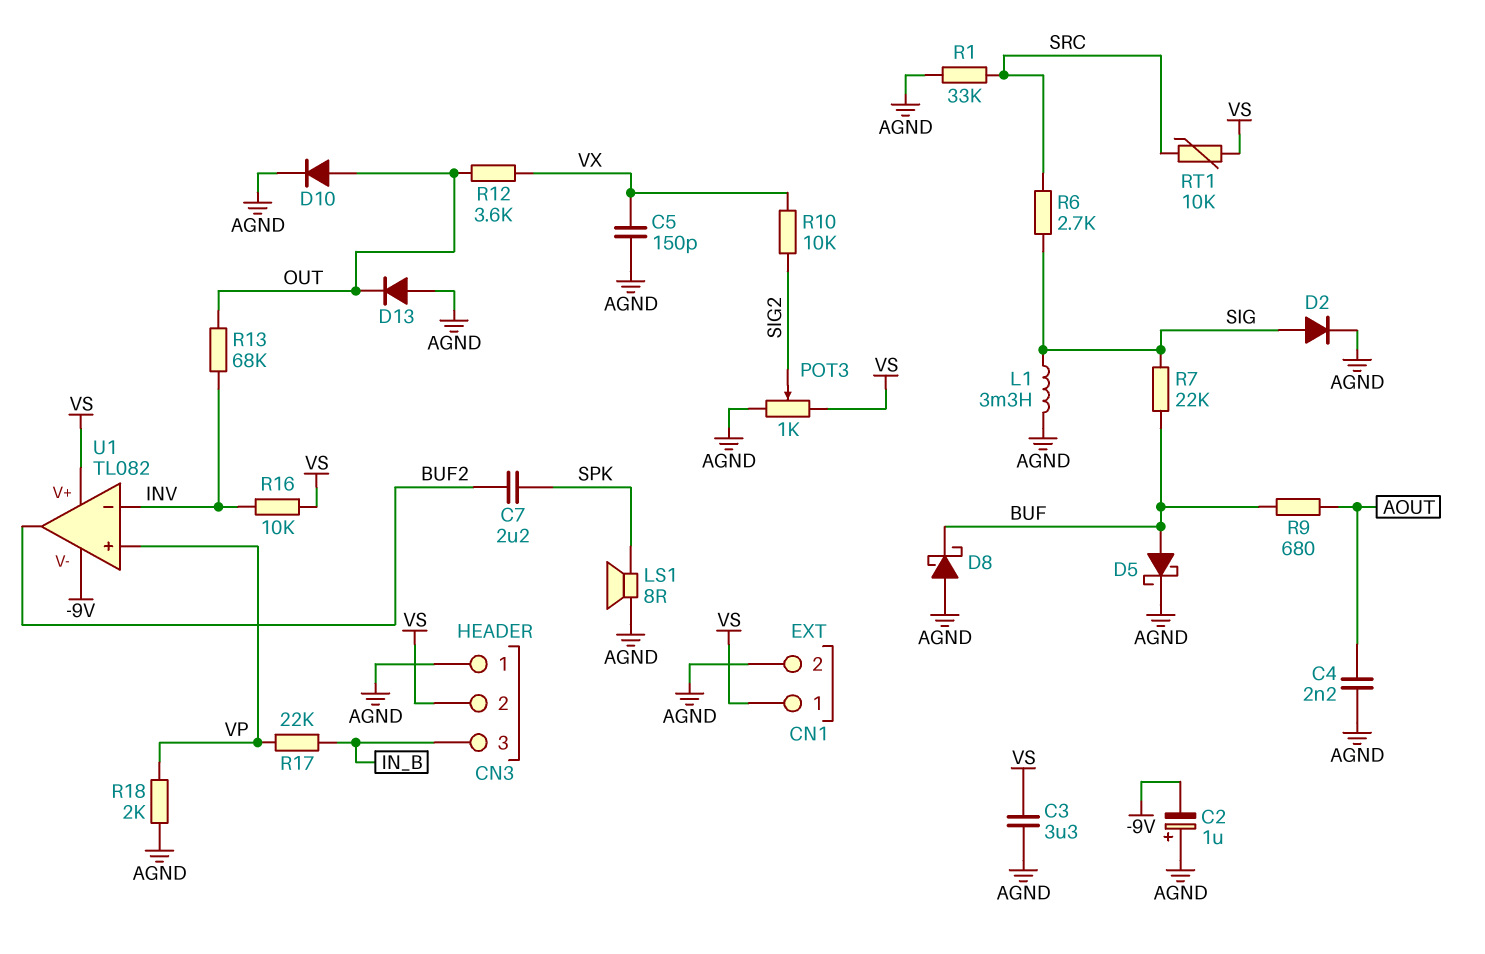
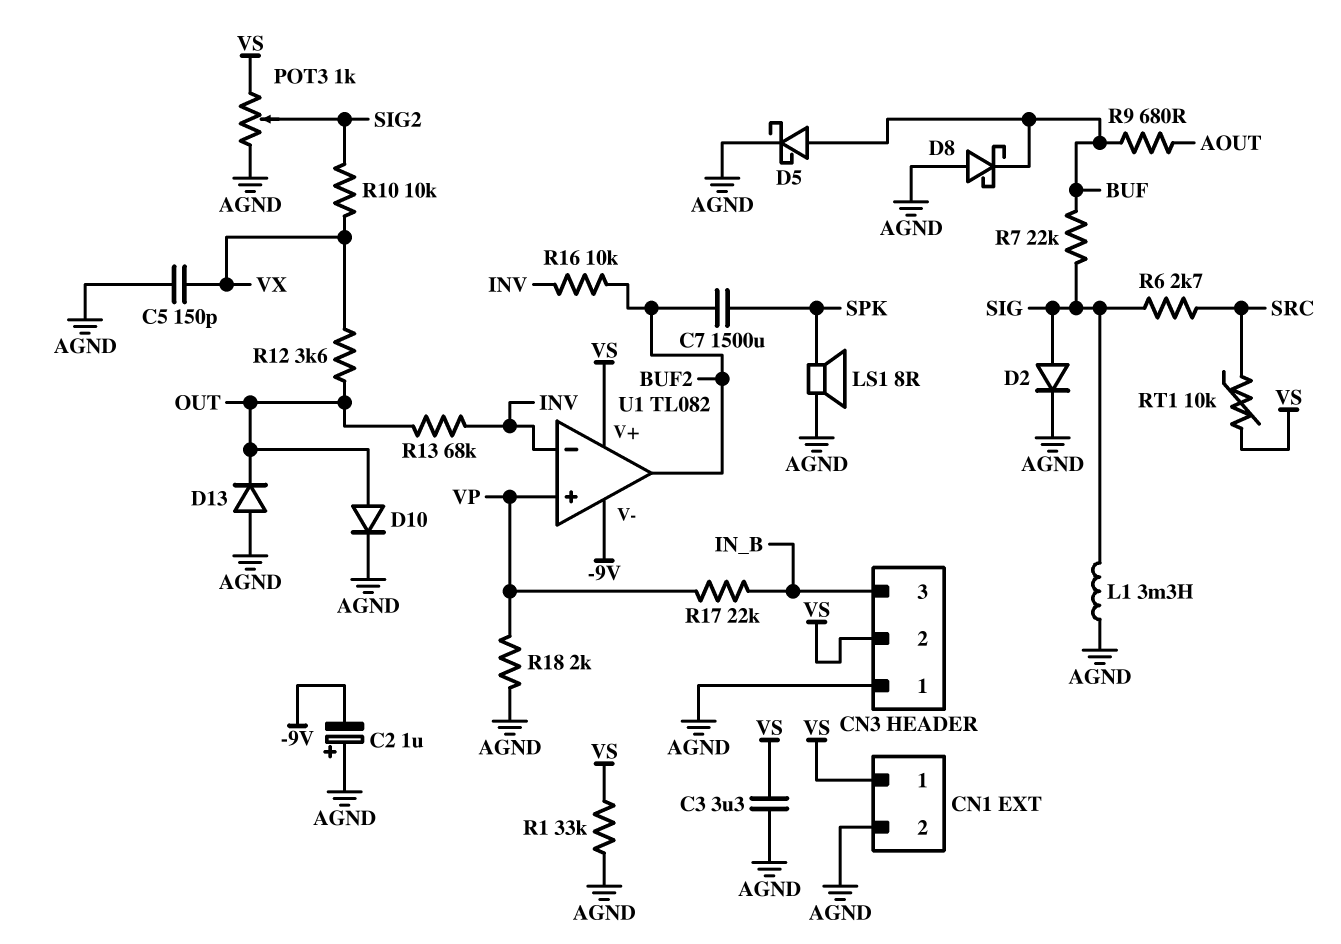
C4: 2.2nF (AGND, AOUT) -> none
C7: 2.2uF (BUF2, SPK) -> 1500uF (BUF2, SPK)
R1: 33k (AGND, SRC) -> 33k (AGND, VS)
R16: 10k (INV, VS) -> 10k (BUF2, INV)

